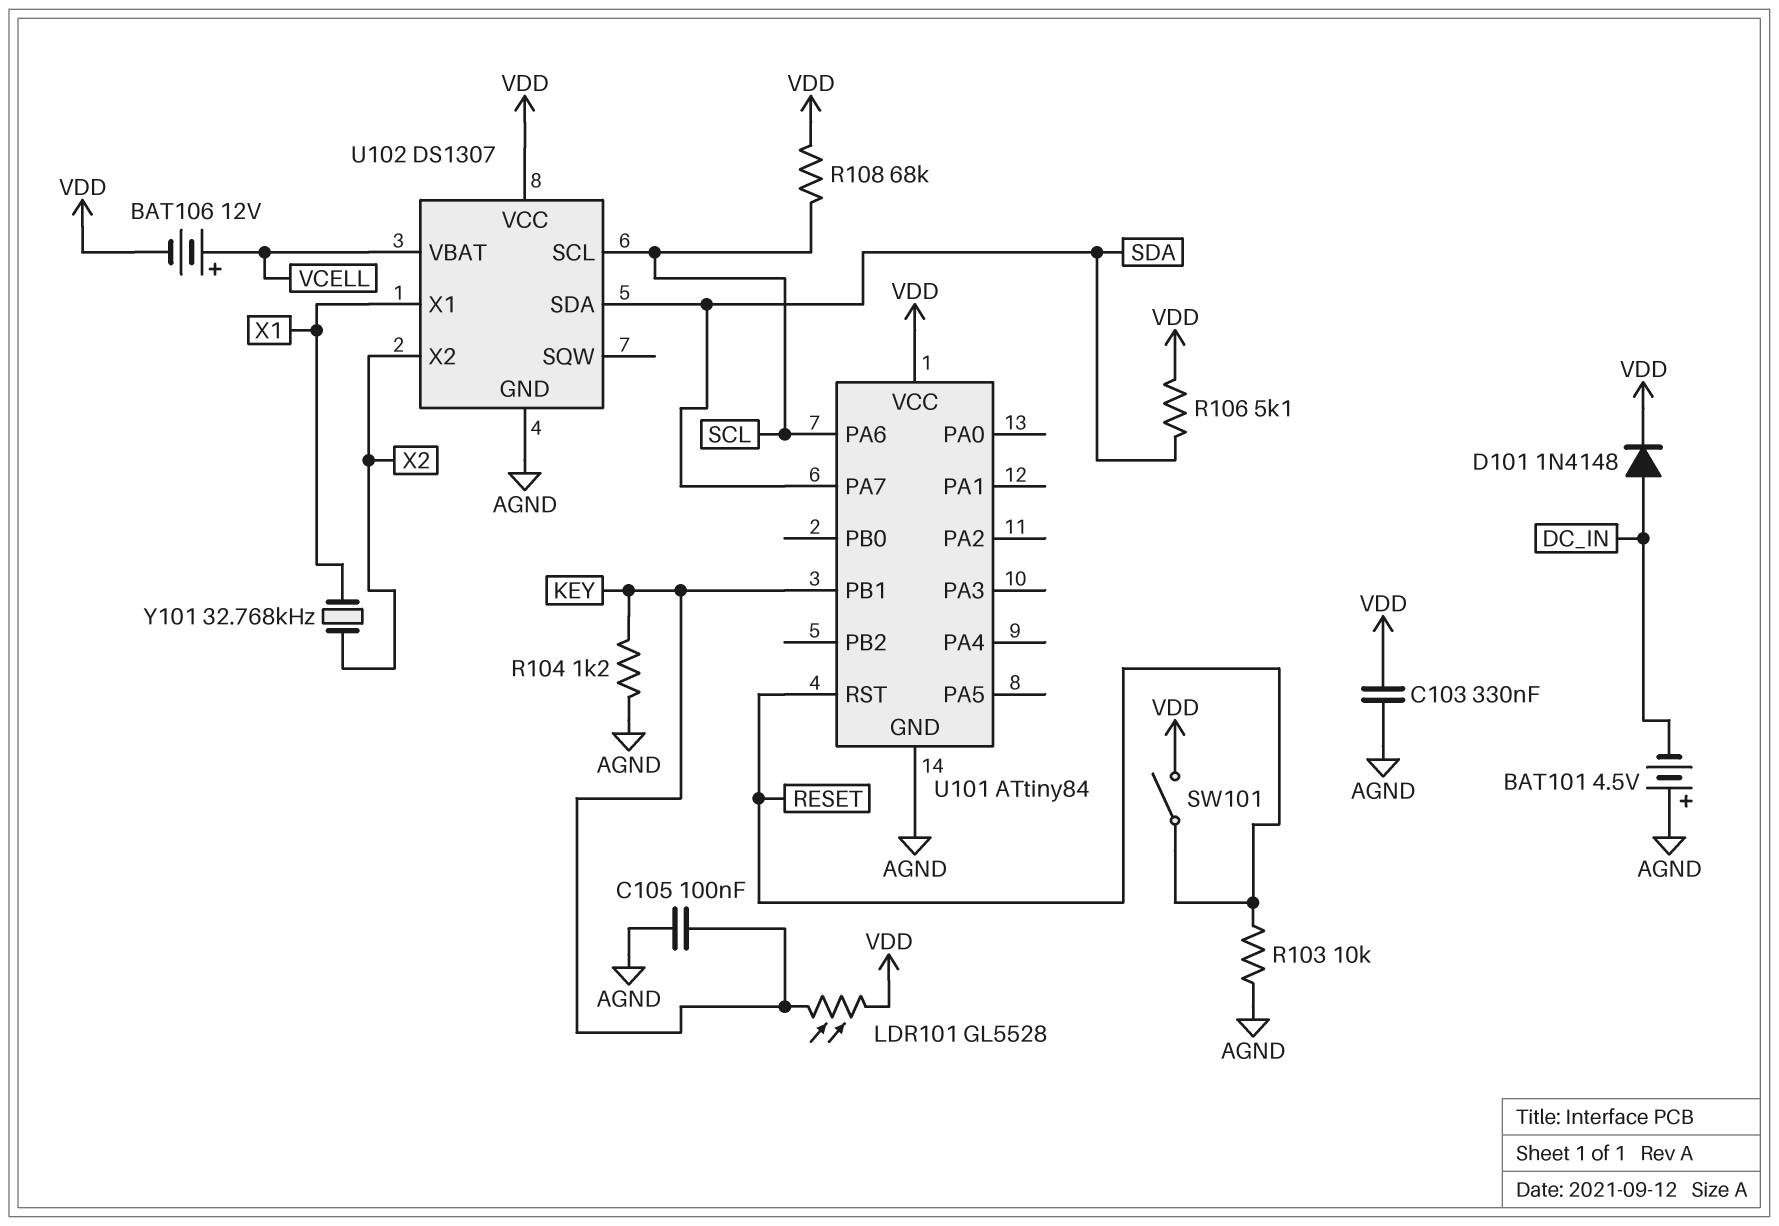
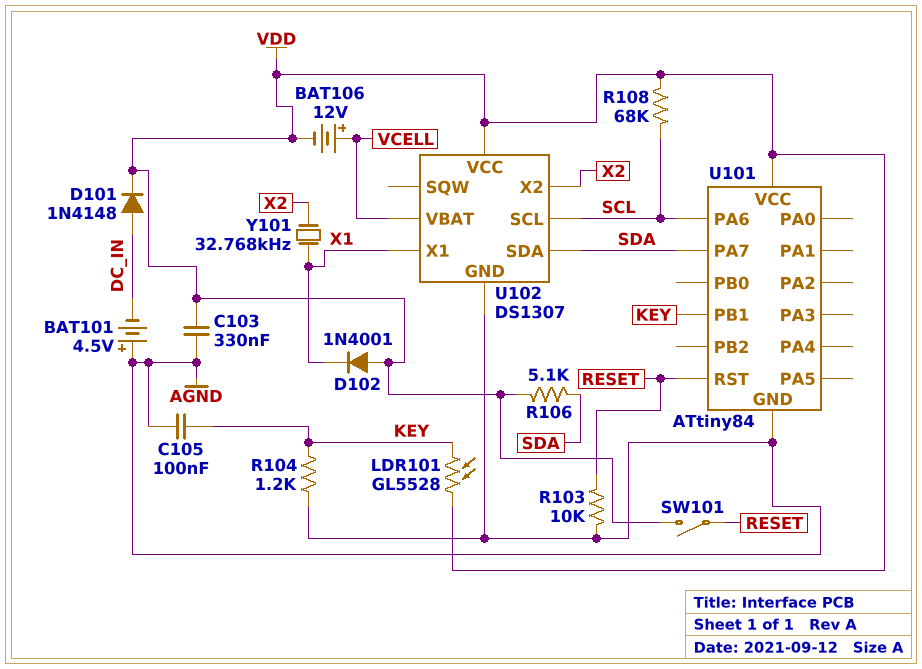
D102: none -> diode 1N4001 (A VDD, K X1)

